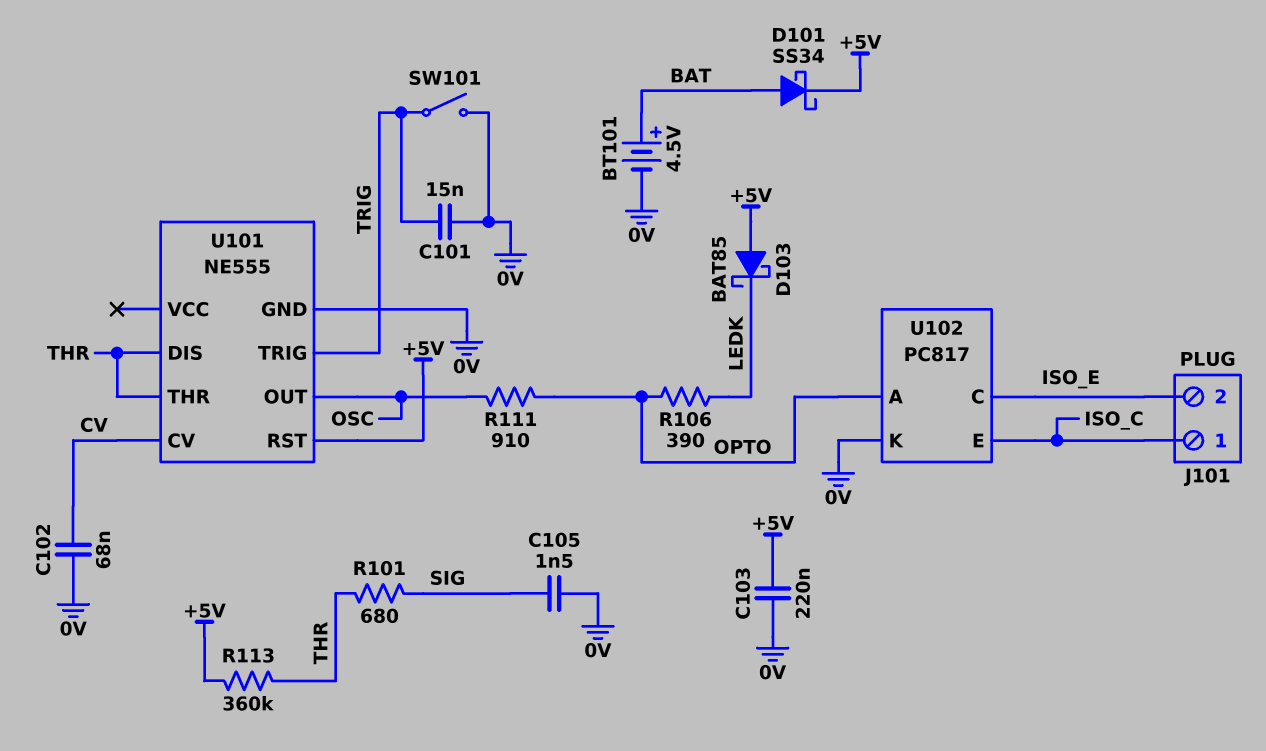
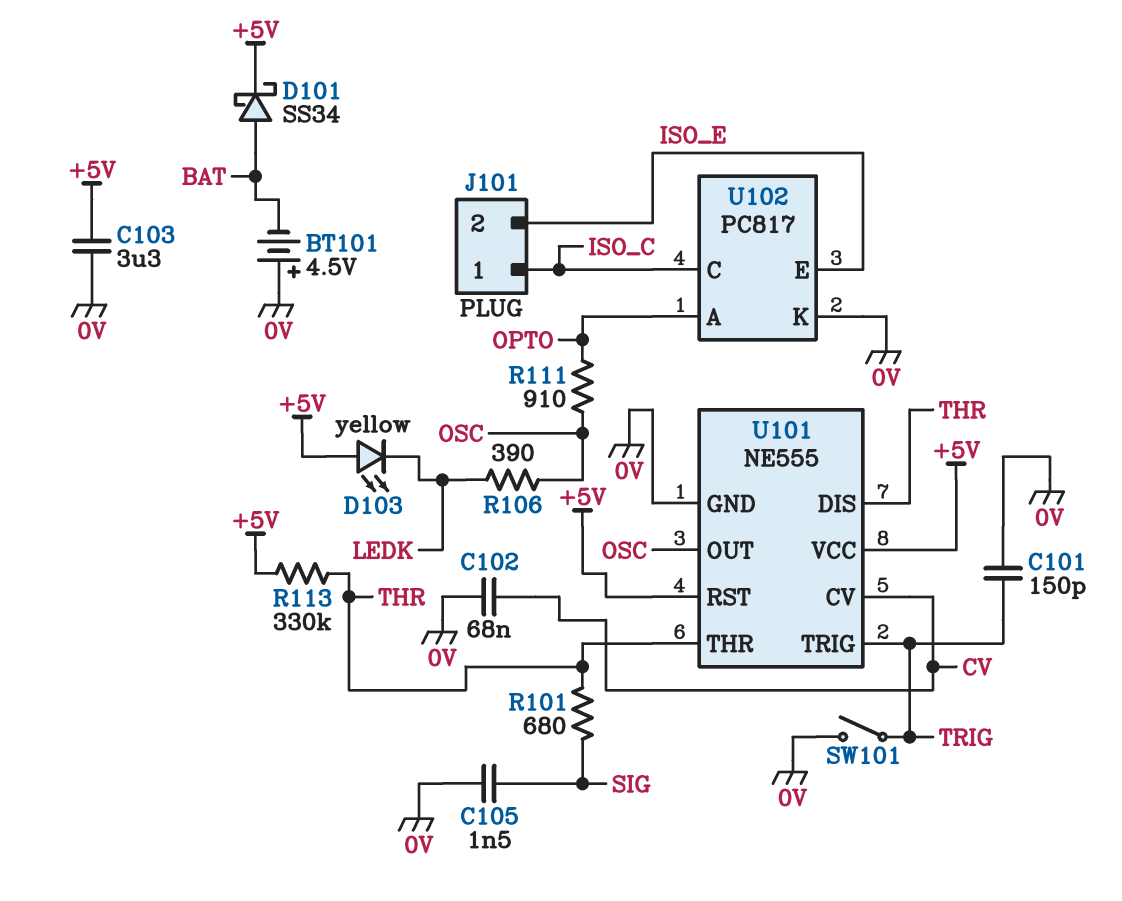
BT101: 4.5V (plus BAT, minus 0V) -> 4.5V (plus 0V, minus BAT)
C101: 15nF (0V, TRIG) -> 150pF (0V, TRIG)
C103: 220nF (+5V, 0V) -> 3.3uF (+5V, 0V)
D103: schottky BAT85 (A +5V, K LEDK) -> LED yellow (A +5V, K LEDK)
R106: 390 (LEDK, OPTO) -> 390 (LEDK, OSC)
R113: 360k (+5V, THR) -> 330k (+5V, THR)
U101 pin VCC: none -> +5V
U102 pin C: ISO_E -> ISO_C
U102 pin E: ISO_C -> ISO_E

